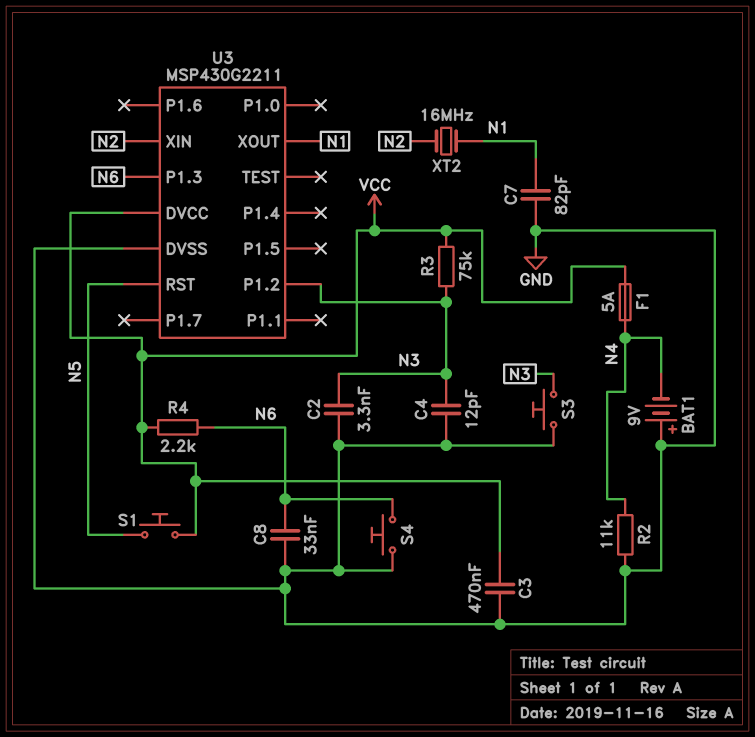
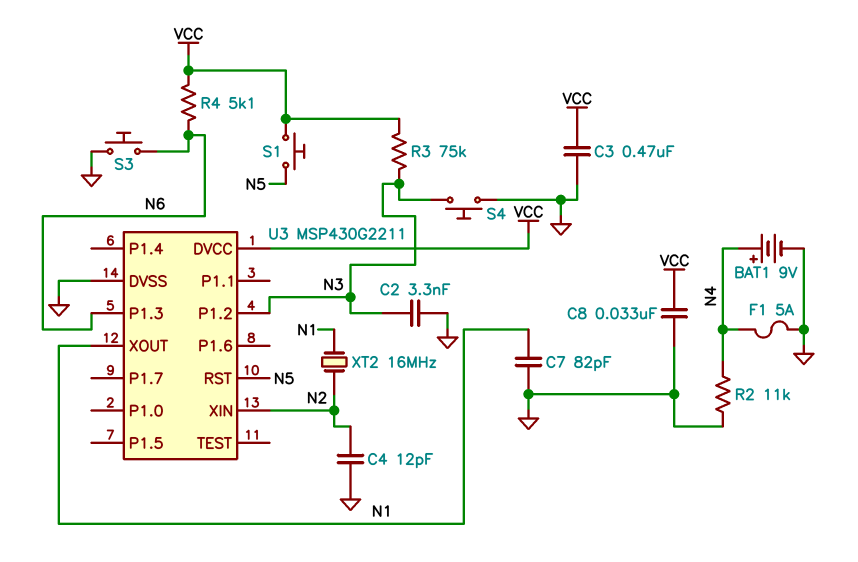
BAT1: 9V (plus GND, minus N4) -> 9V (plus N4, minus GND)
C4: 12pF (GND, N3) -> 12pF (GND, N2)
C8: 33nF (GND, N6) -> 33nF (GND, VCC)
F1: 5A (N4, VCC) -> 5A (GND, N4)
R4: 2.2k (N6, VCC) -> 5.1k (N6, VCC)
S3: button (GND, N3) -> button (GND, N6)
S4: button (GND, N6) -> button (GND, N3)

